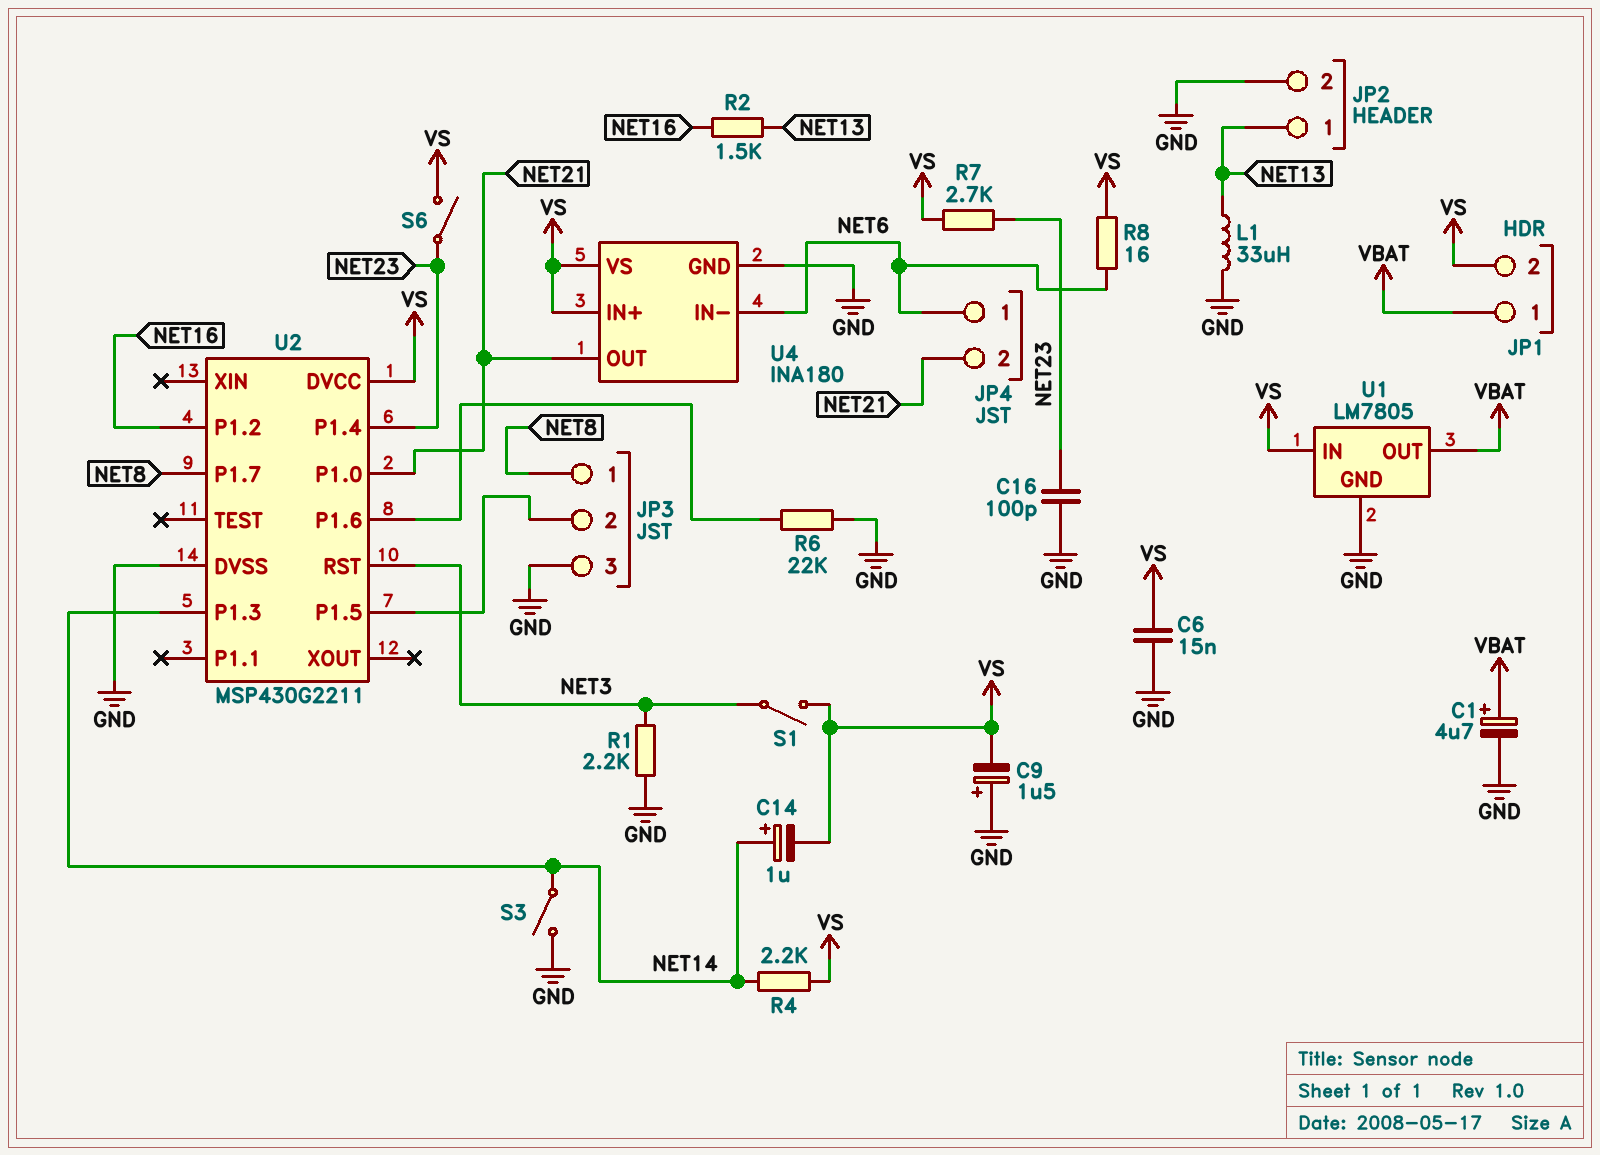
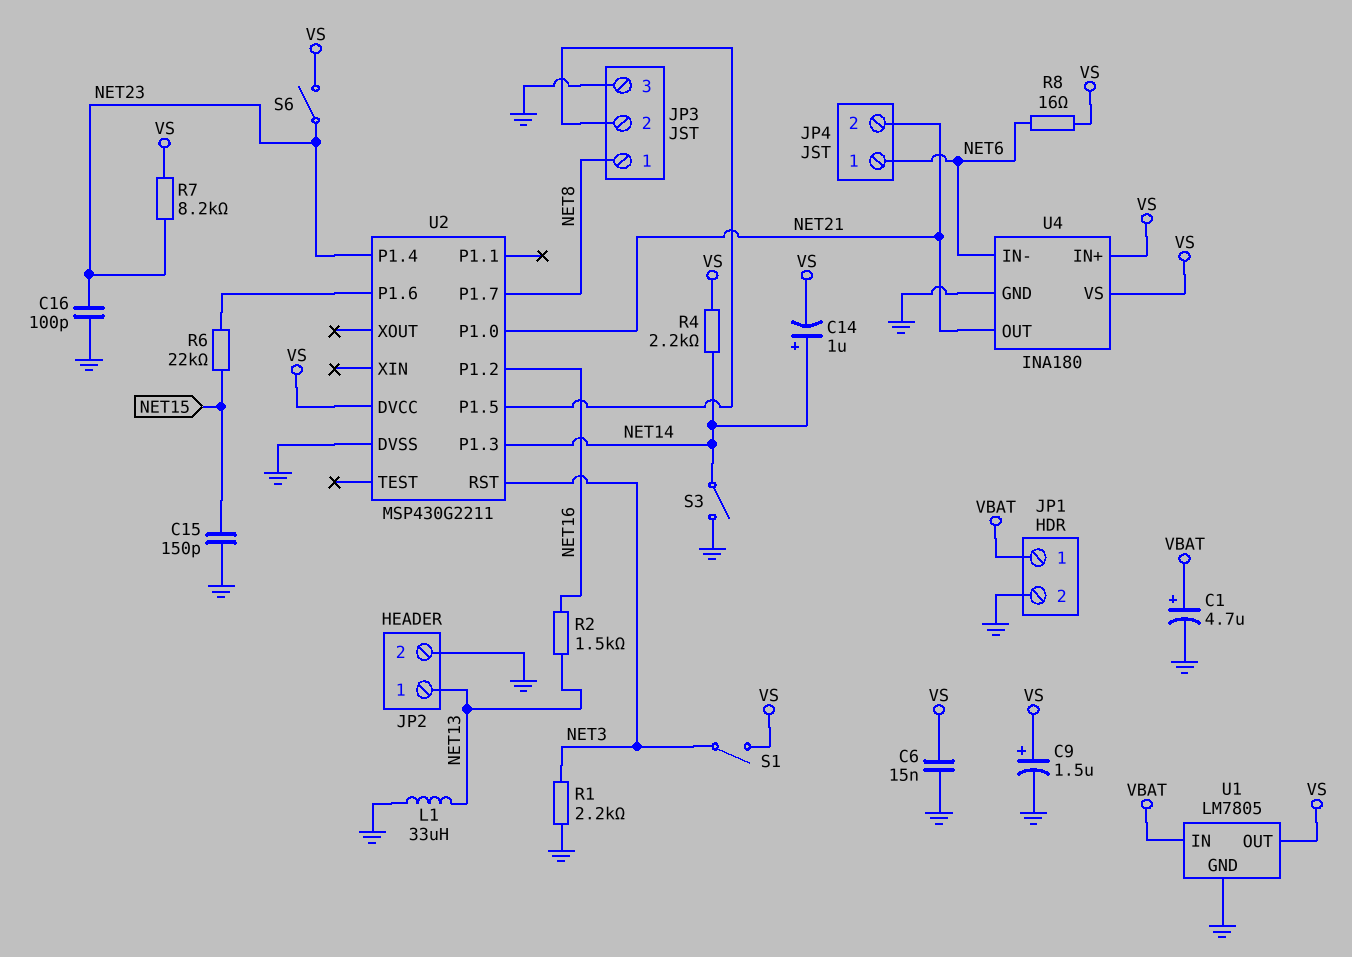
C9: 1.5uF (plus GND, minus VS) -> 1.5uF (plus VS, minus GND)
C15: none -> 150pF (GND, NET15)
JP1 pin 2: VS -> GND
R6: 22k (GND, U2/P1.6) -> 22k (NET15, U2/P1.6)
R7: 2.7k (NET23, VS) -> 8.2k (NET23, VS)
U1 pin IN: VS -> VBAT
U1 pin OUT: VBAT -> VS

